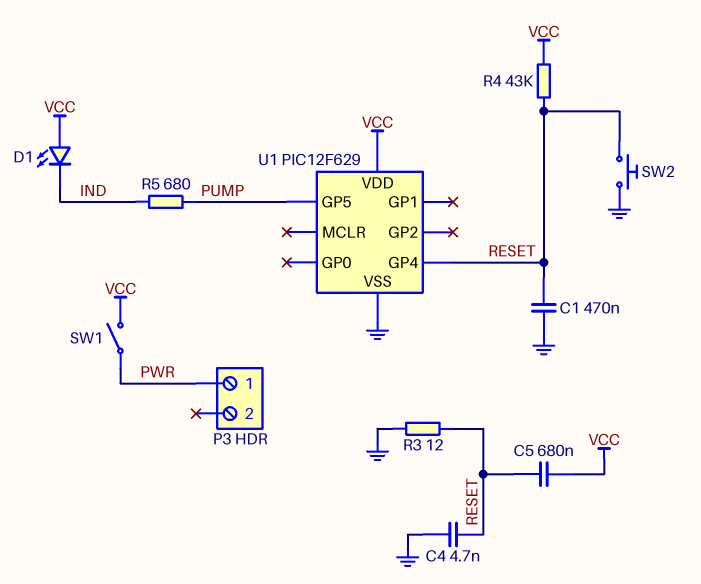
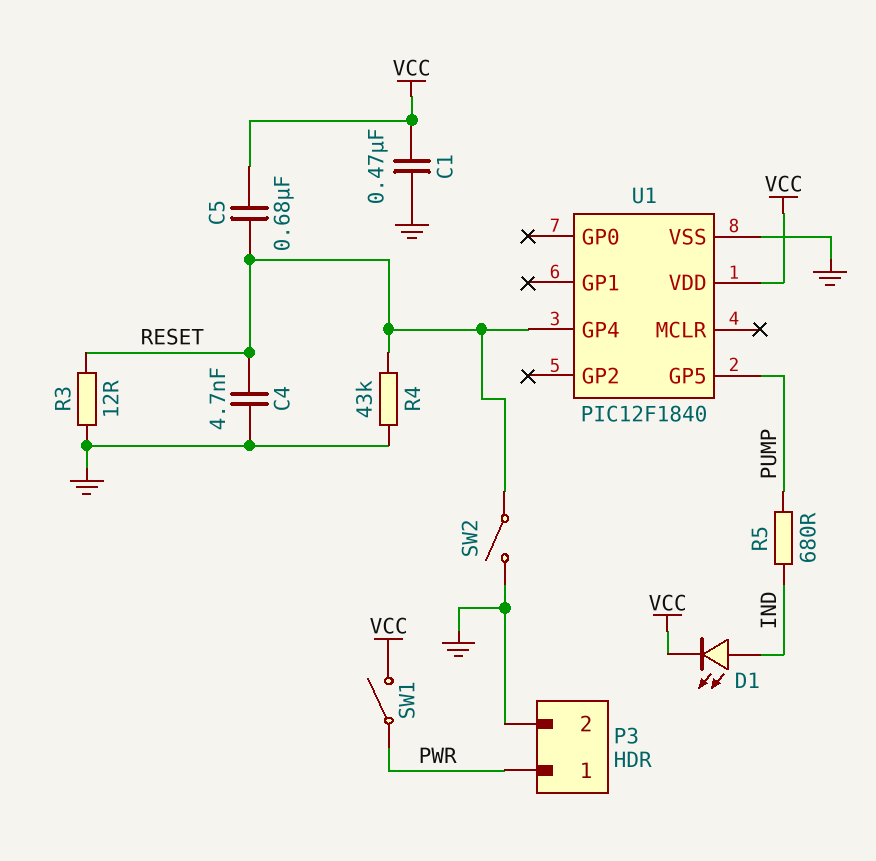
C1: 470nF (GND, RESET) -> 470nF (GND, VCC)
D1: LED (A VCC, K IND) -> LED (A IND, K VCC)
P3 pin 2: none -> GND
R4: 43k (RESET, VCC) -> 43k (GND, RESET)
SW2: button (GND, RESET) -> switch (GND, RESET)
U1: PIC12F629 -> PIC12F1840

